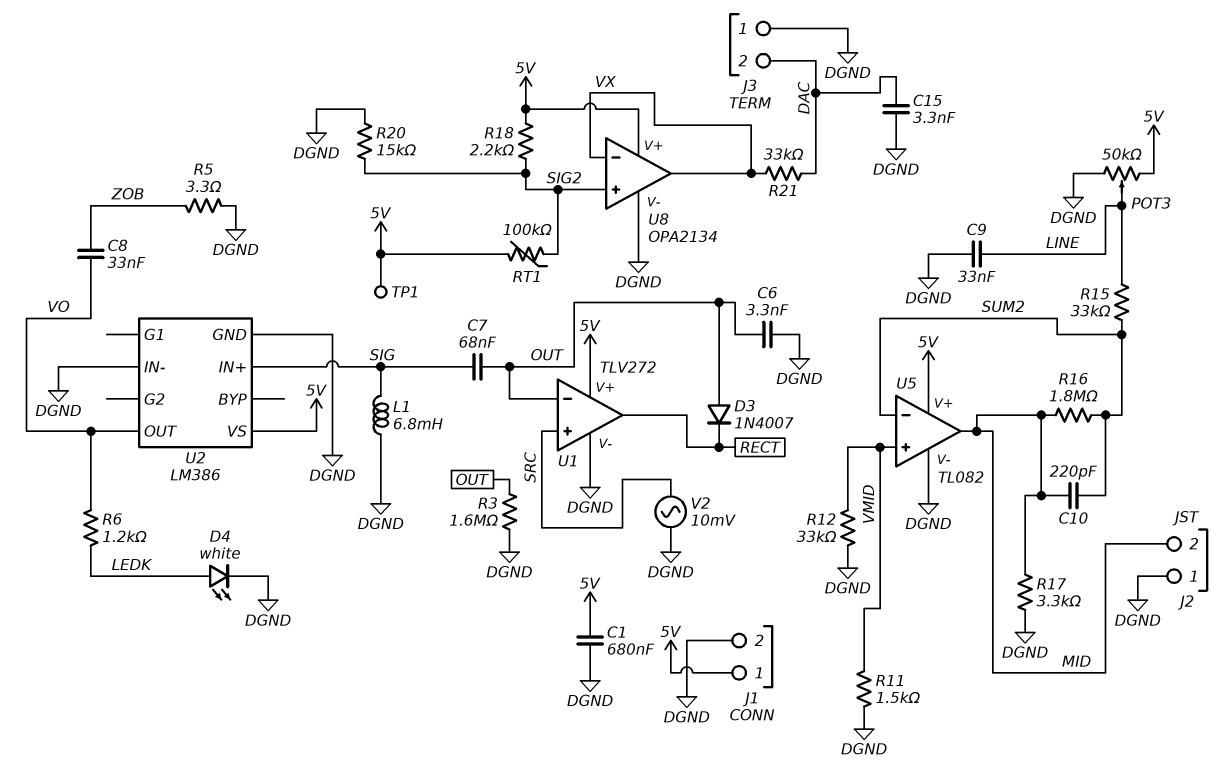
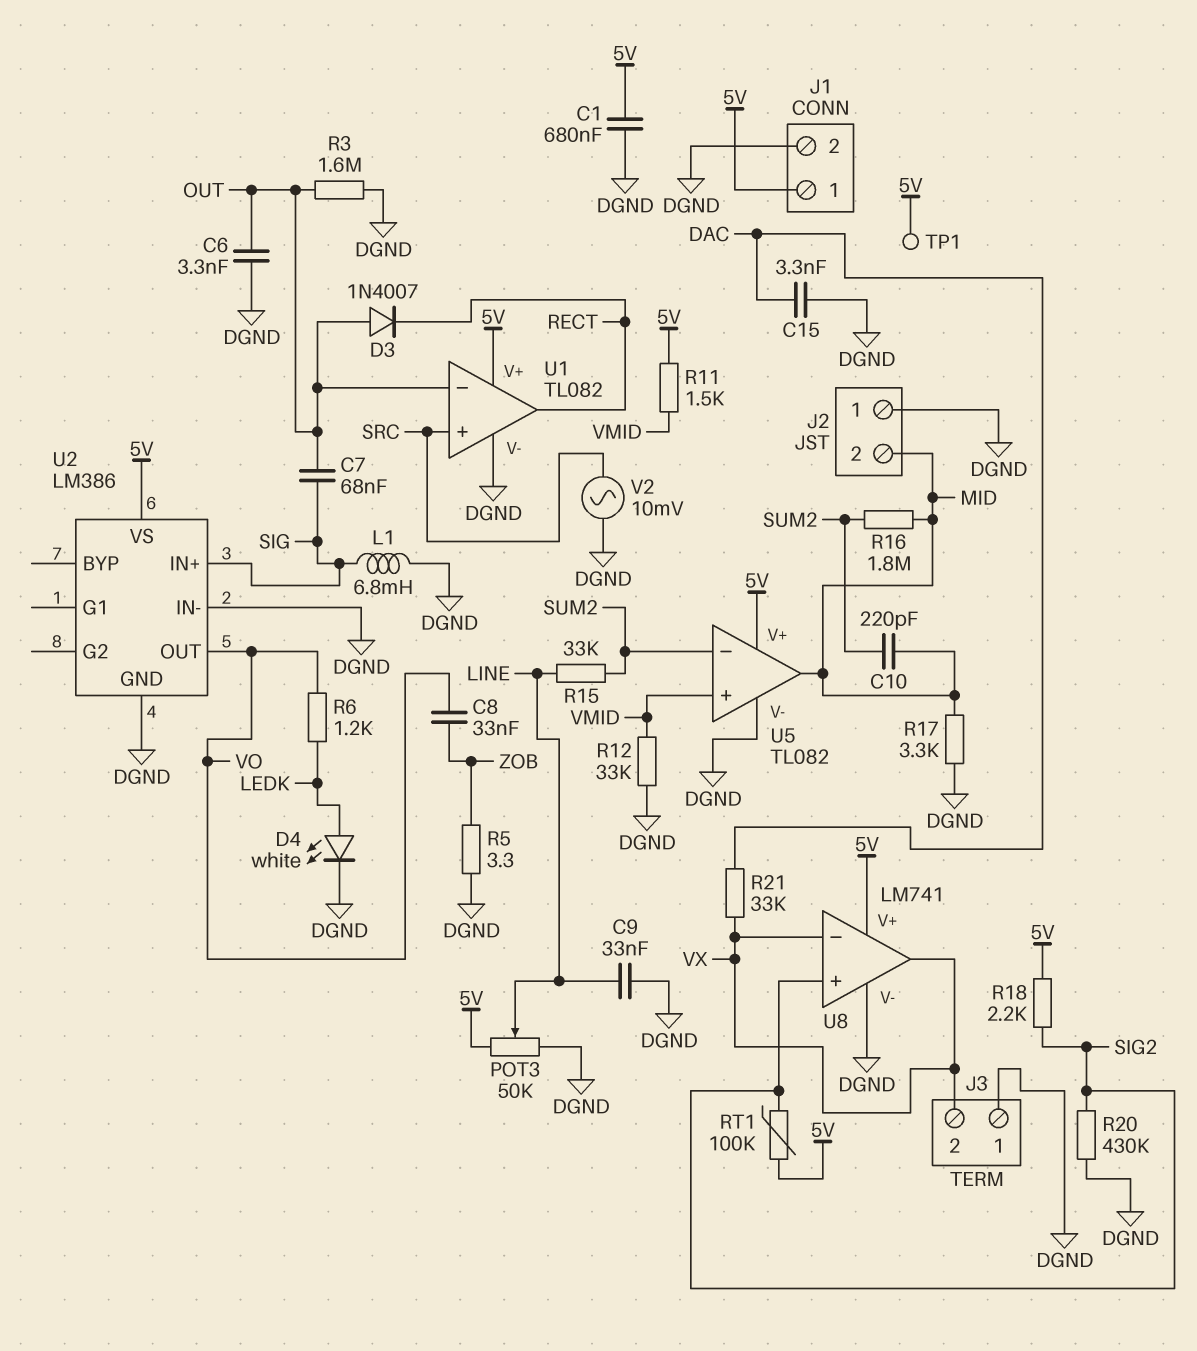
J3 pin 2: DAC -> VX
R11: 1.5k (DGND, VMID) -> 1.5k (5V, VMID)
R20: 15k (DGND, SIG2) -> 430k (DGND, SIG2)
U1: TLV272 -> TL082
U8: OPA2134 -> LM741

